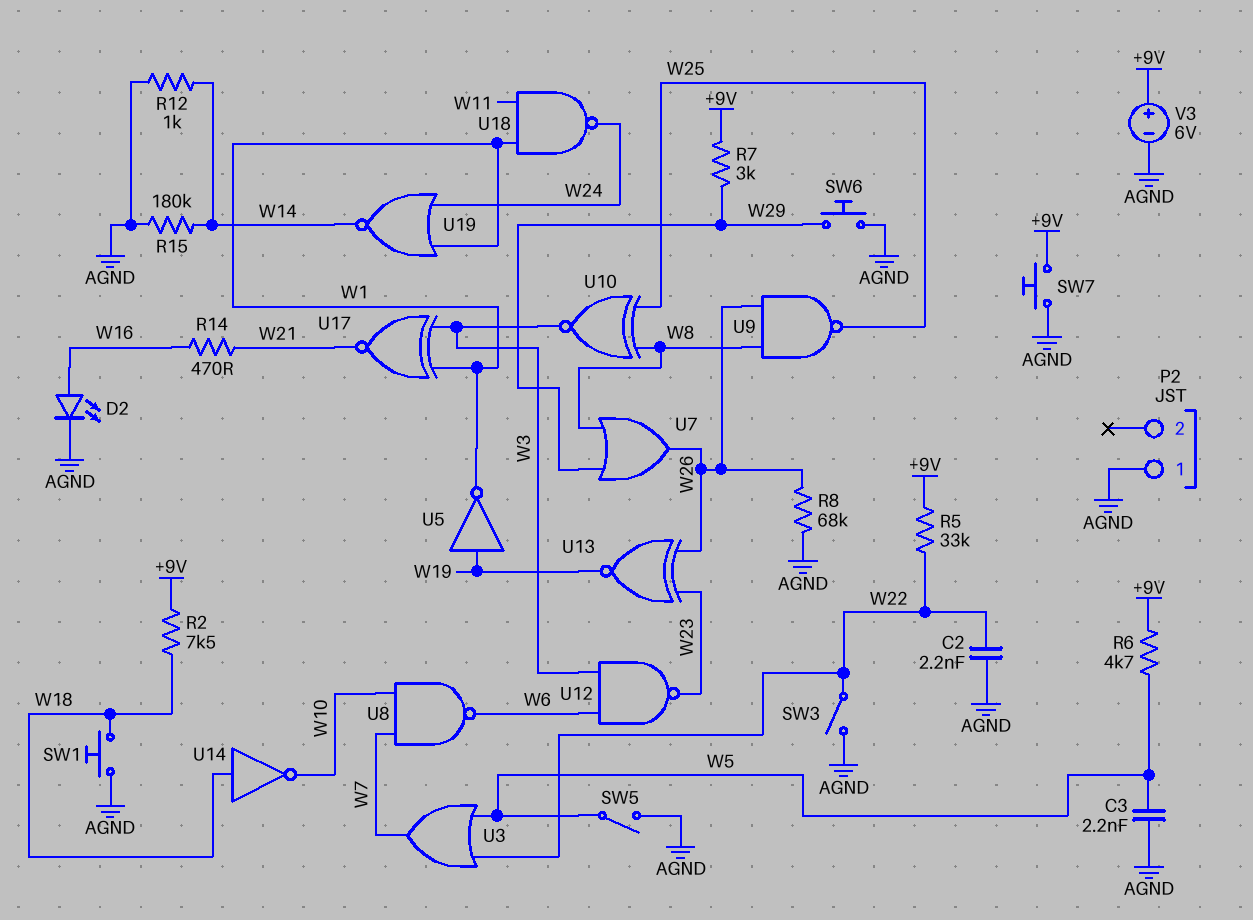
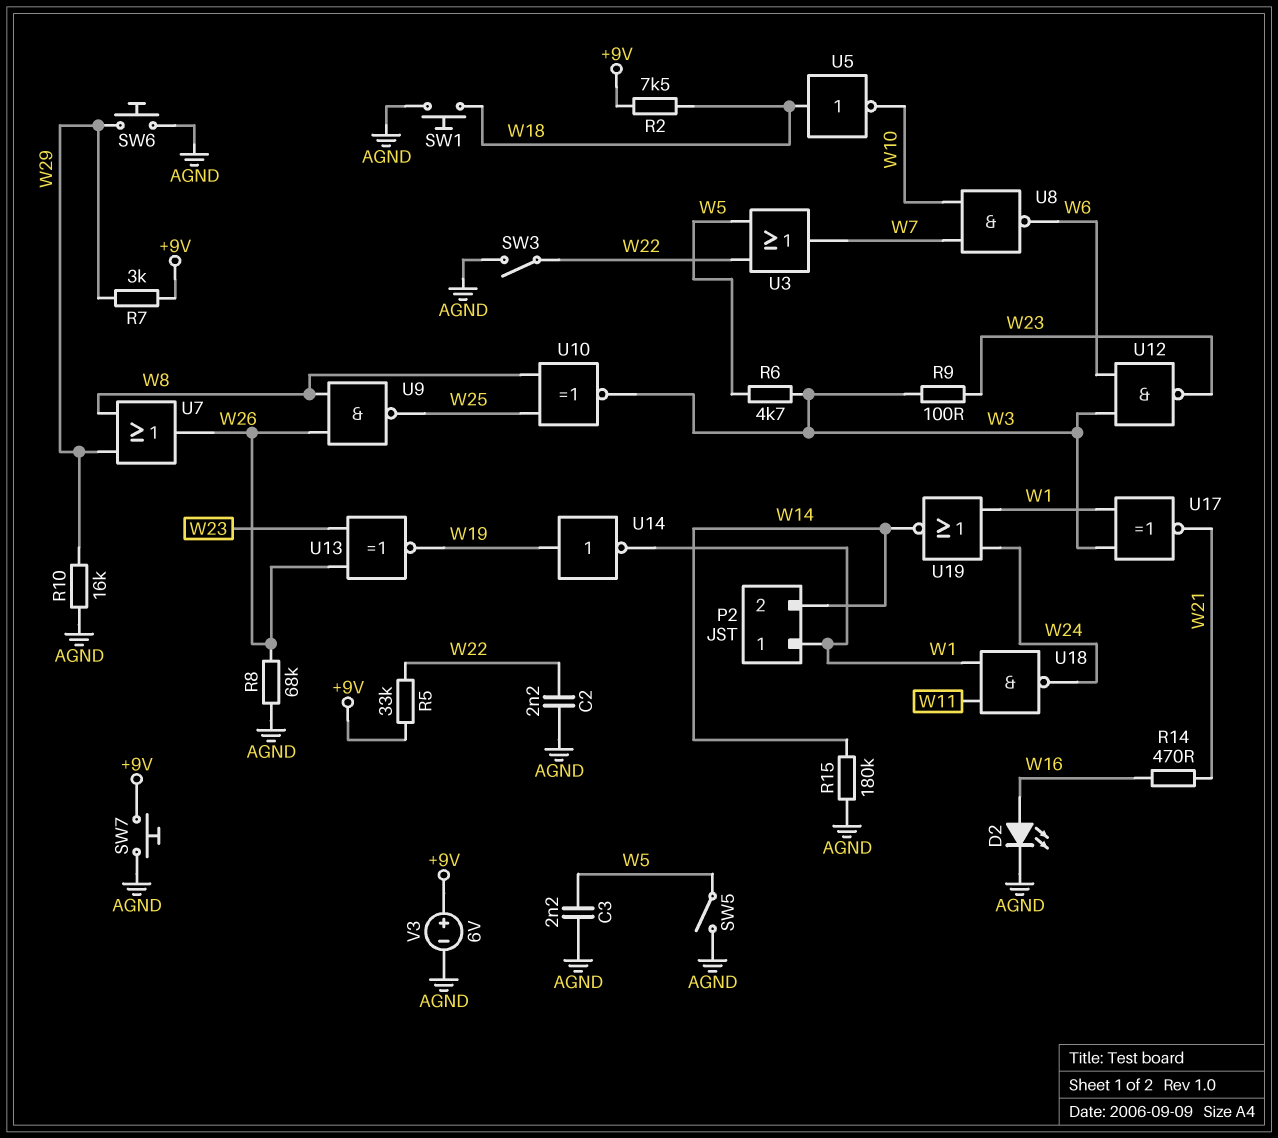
P2 pin 1: AGND -> W1
P2 pin 2: none -> W14
R6: 4.7k (+9V, W5) -> 4.7k (W3, W5)
R9: none -> 100 (W3, W23)
R10: none -> 16k (AGND, W29)
R12: 1k (AGND, W14) -> none
U5: NOT (in W19, out W1) -> NOT (in W18, out W10)
U14: NOT (in W18, out W10) -> NOT (in W19, out W1)

